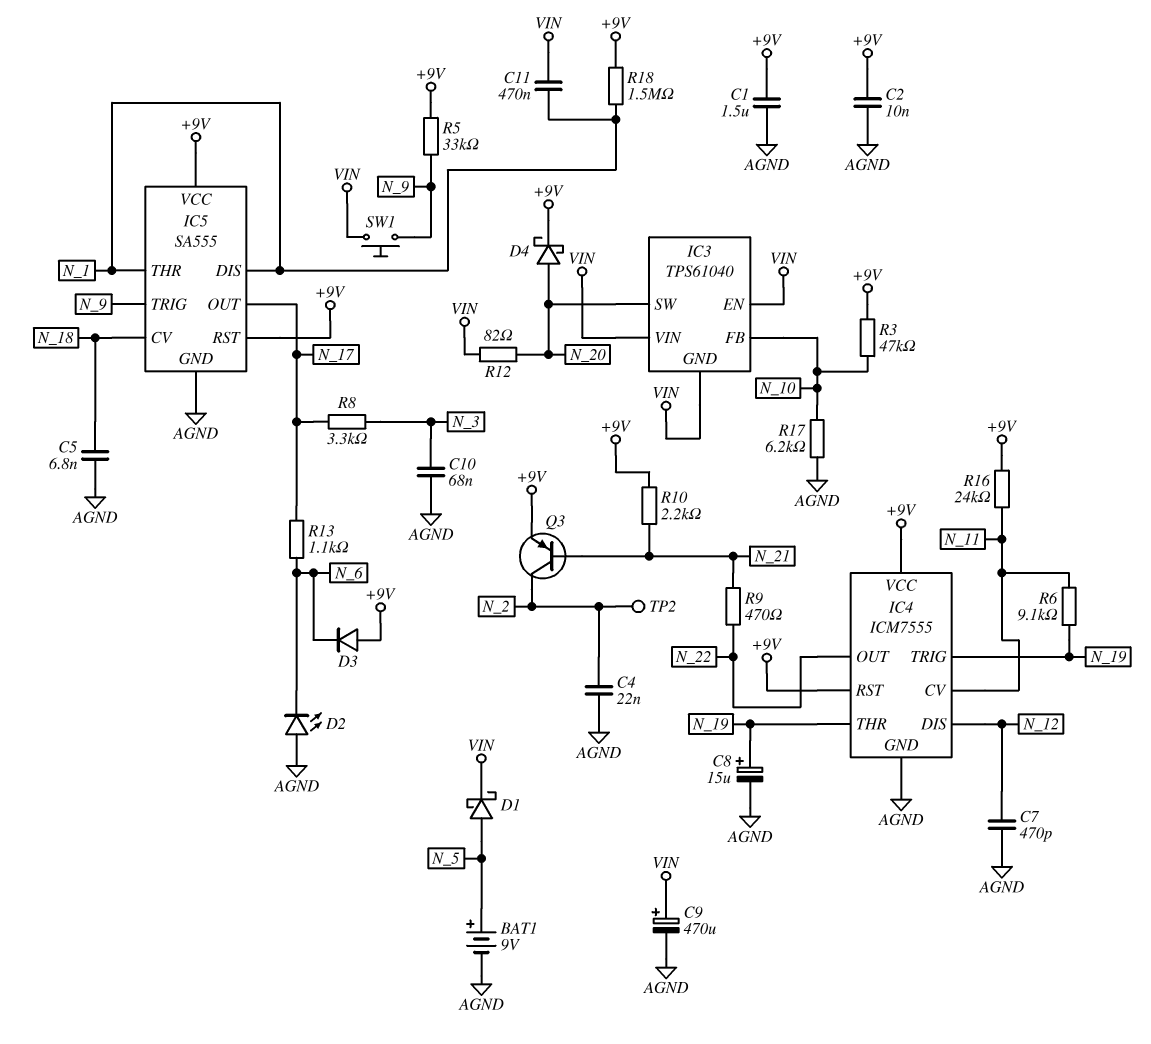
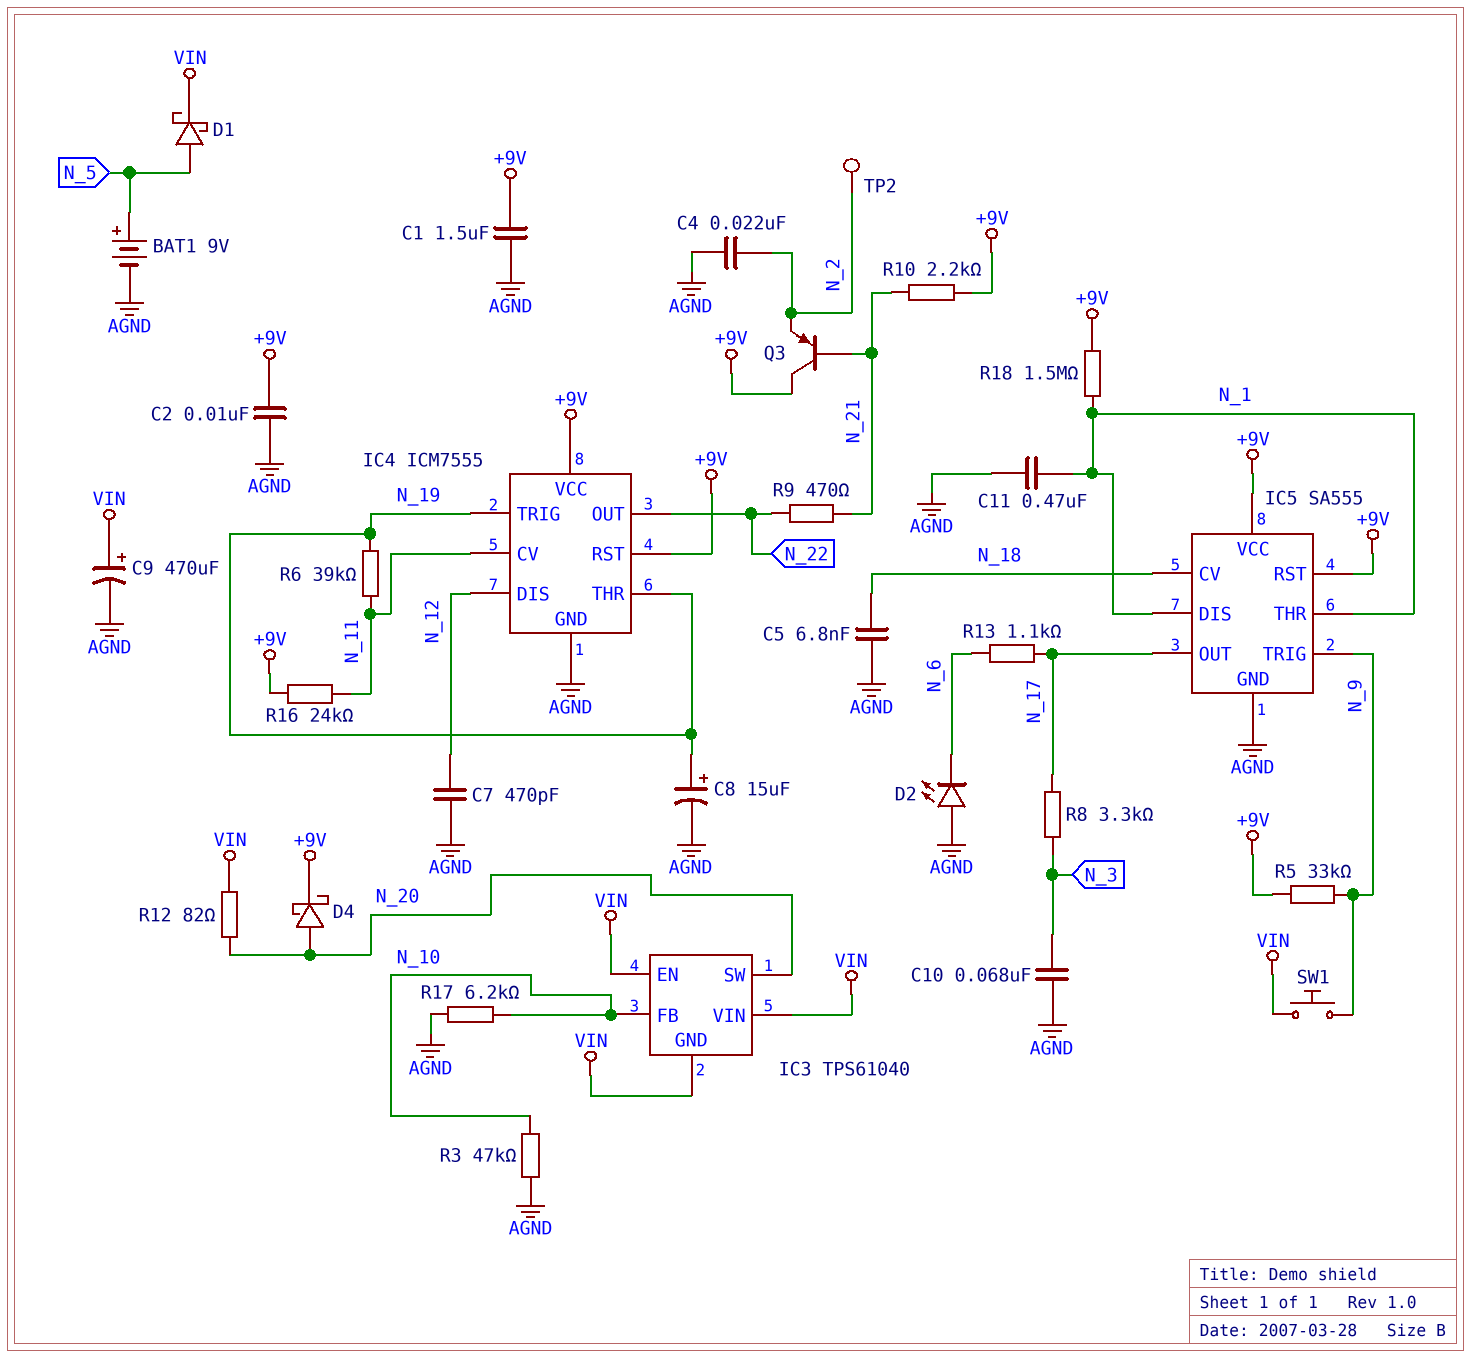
C11: 470nF (N_1, VIN) -> 470nF (AGND, N_1)
D3: diode (A +9V, K N_6) -> none
Q3: PNP (B N_21, C N_2, E +9V) -> PNP (B N_21, C +9V, E N_2)
R3: 47k (+9V, N_10) -> 47k (AGND, N_10)
R6: 9.1k (N_11, N_19) -> 39k (N_11, N_19)

